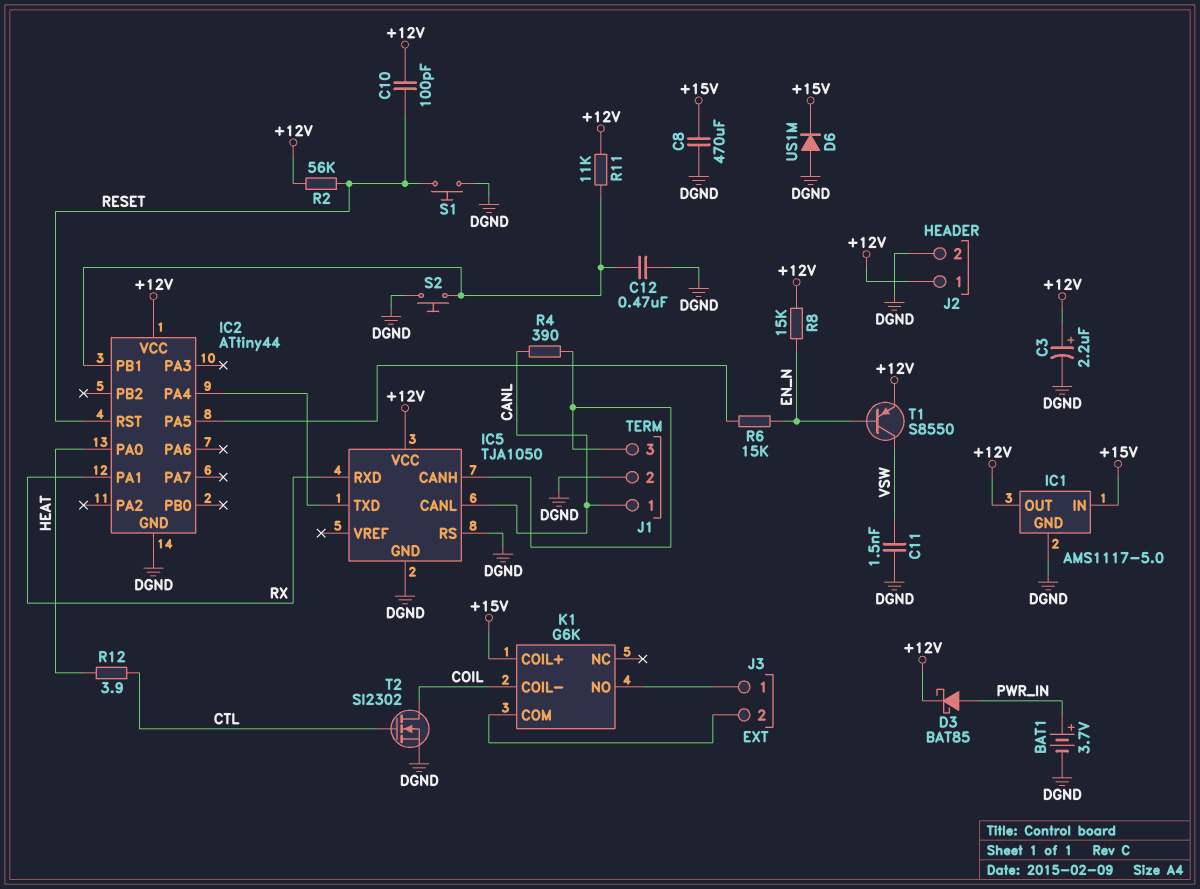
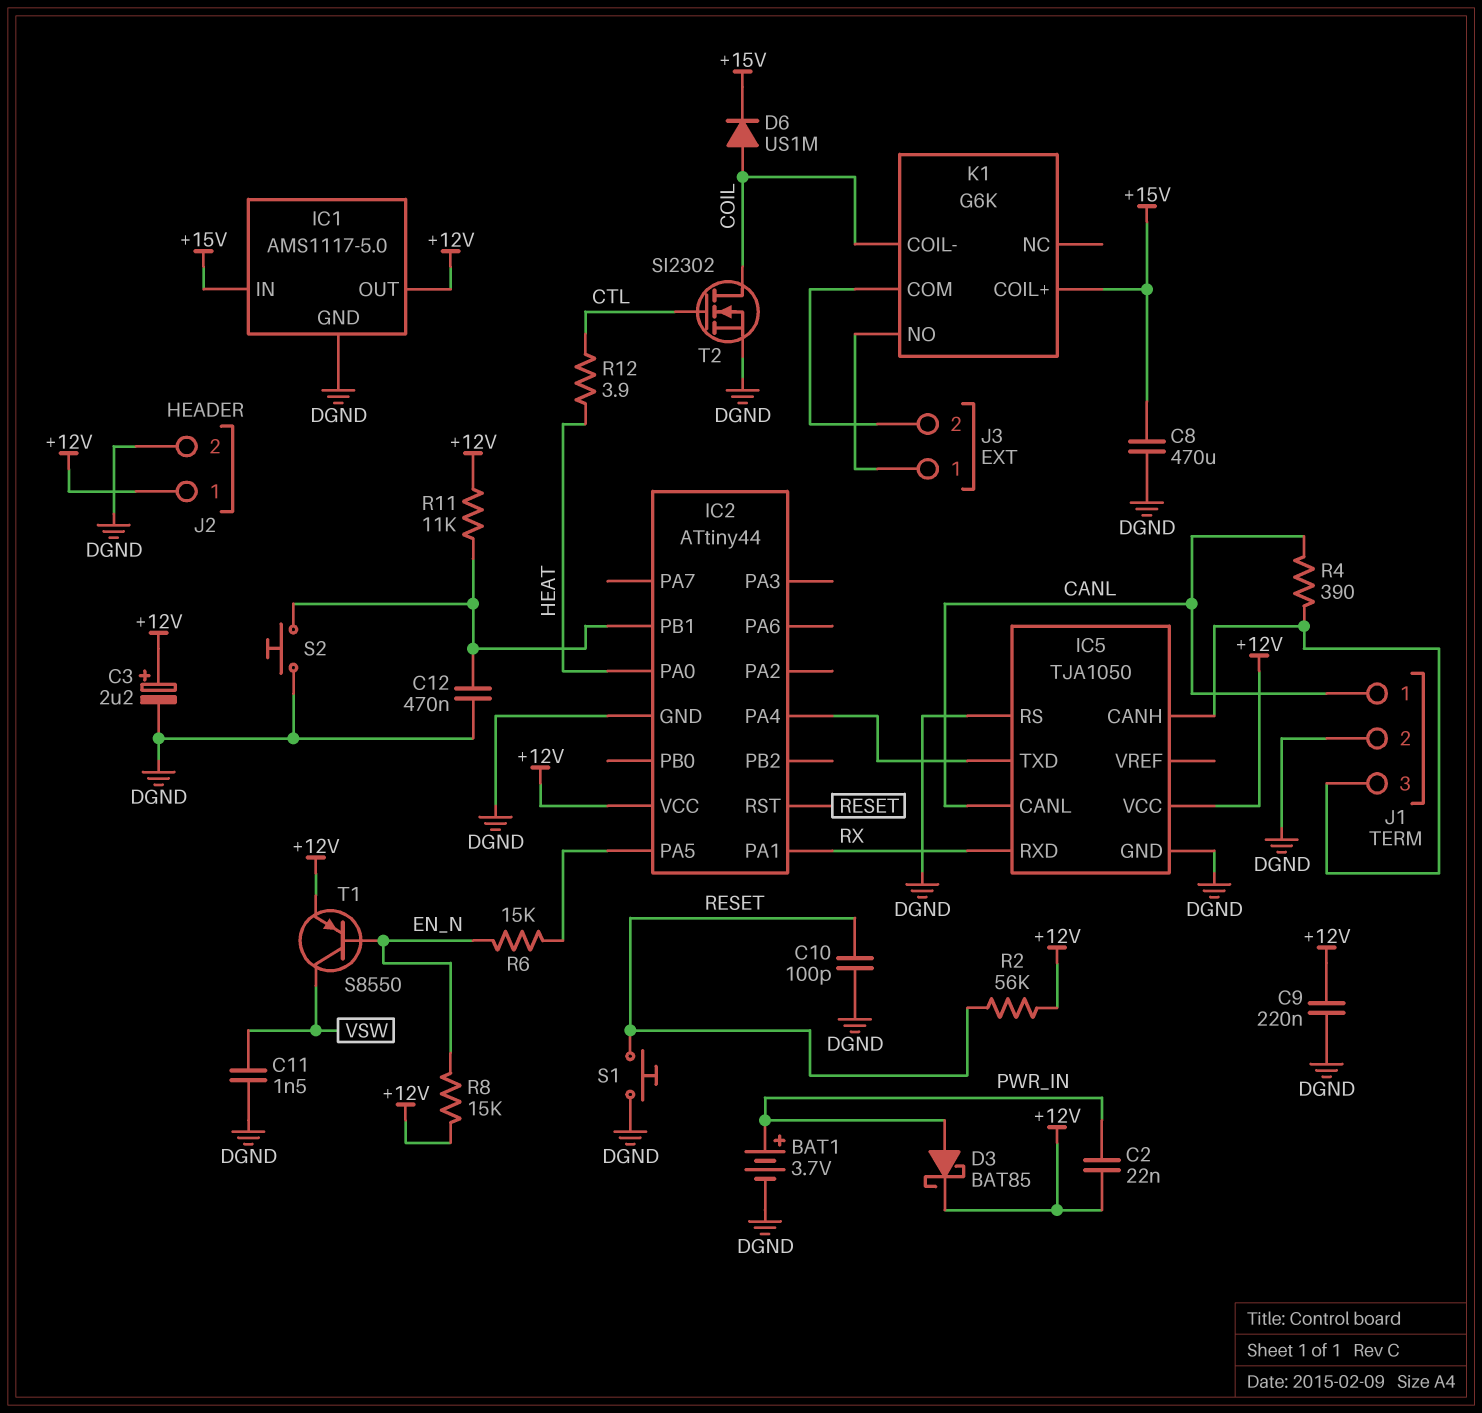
C2: none -> 22nF (+12V, PWR_IN)
C9: none -> 220nF (+12V, DGND)
C10: 100pF (+12V, RESET) -> 100pF (DGND, RESET)
D6: diode US1M (A DGND, K +15V) -> diode US1M (A COIL, K +15V)

